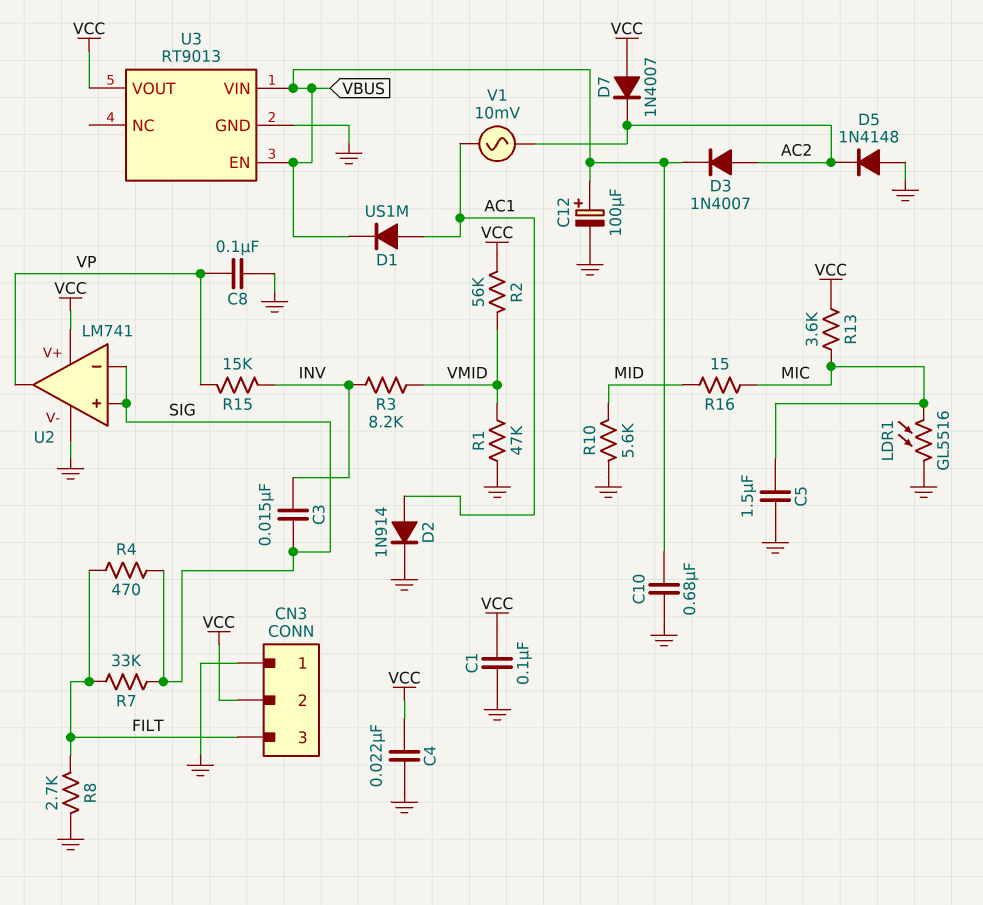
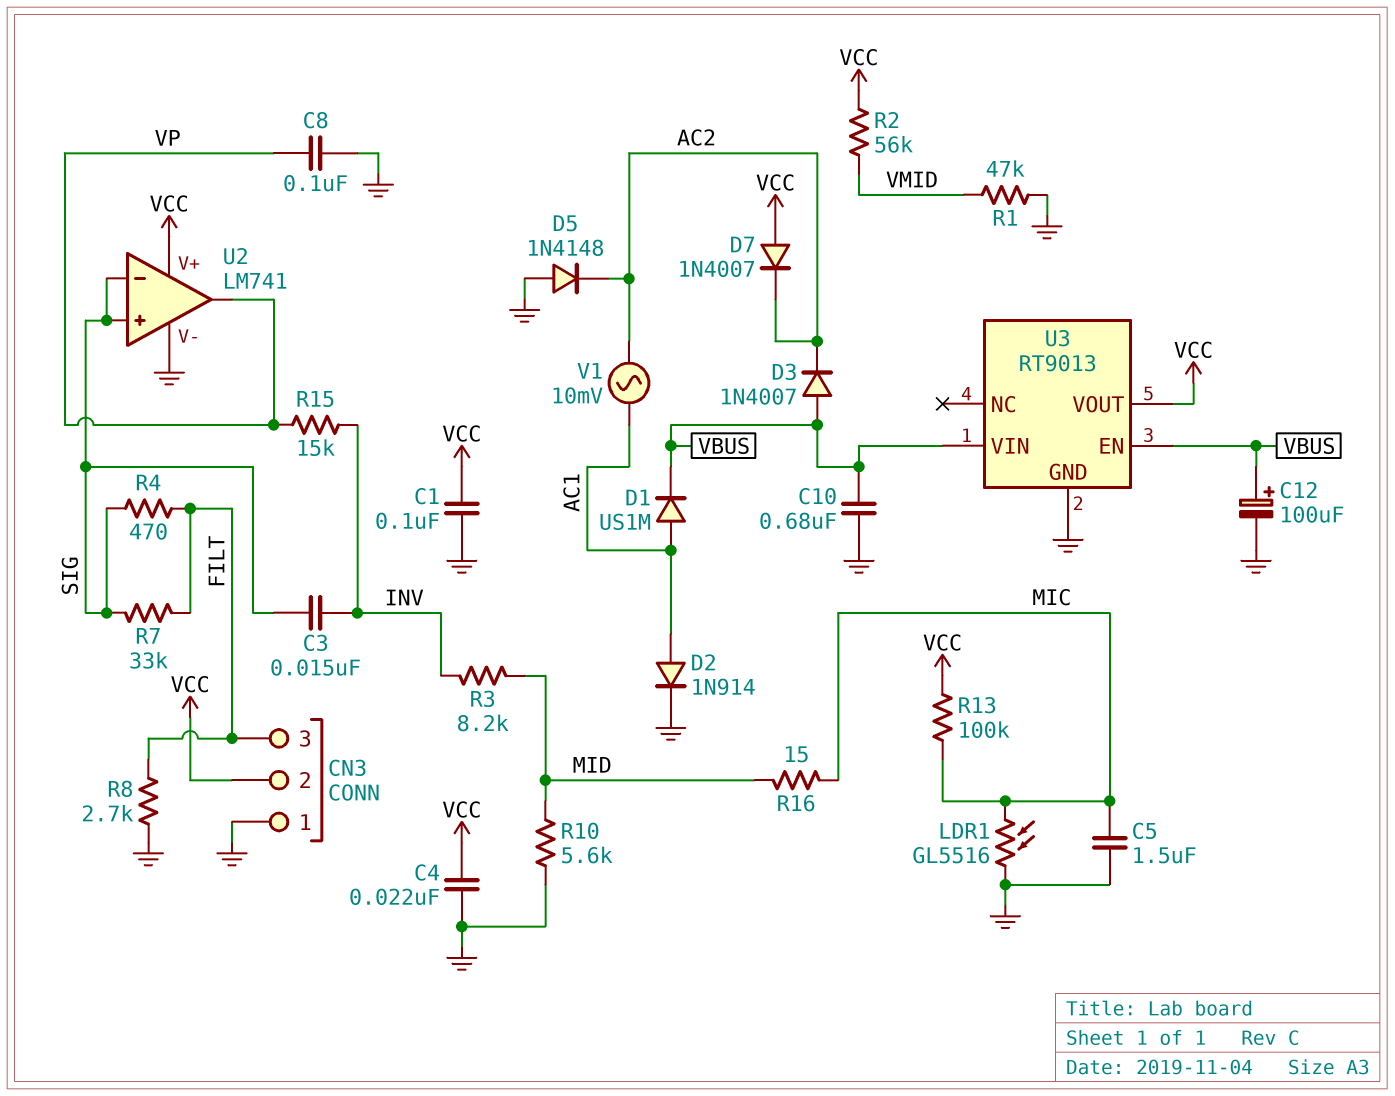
D3: diode 1N4007 (A AC2, K VBUS) -> diode 1N4007 (A VBUS, K AC2)
R3: 8.2k (INV, VMID) -> 8.2k (INV, MID)
R13: 3.6k (MIC, VCC) -> 100k (MIC, VCC)

